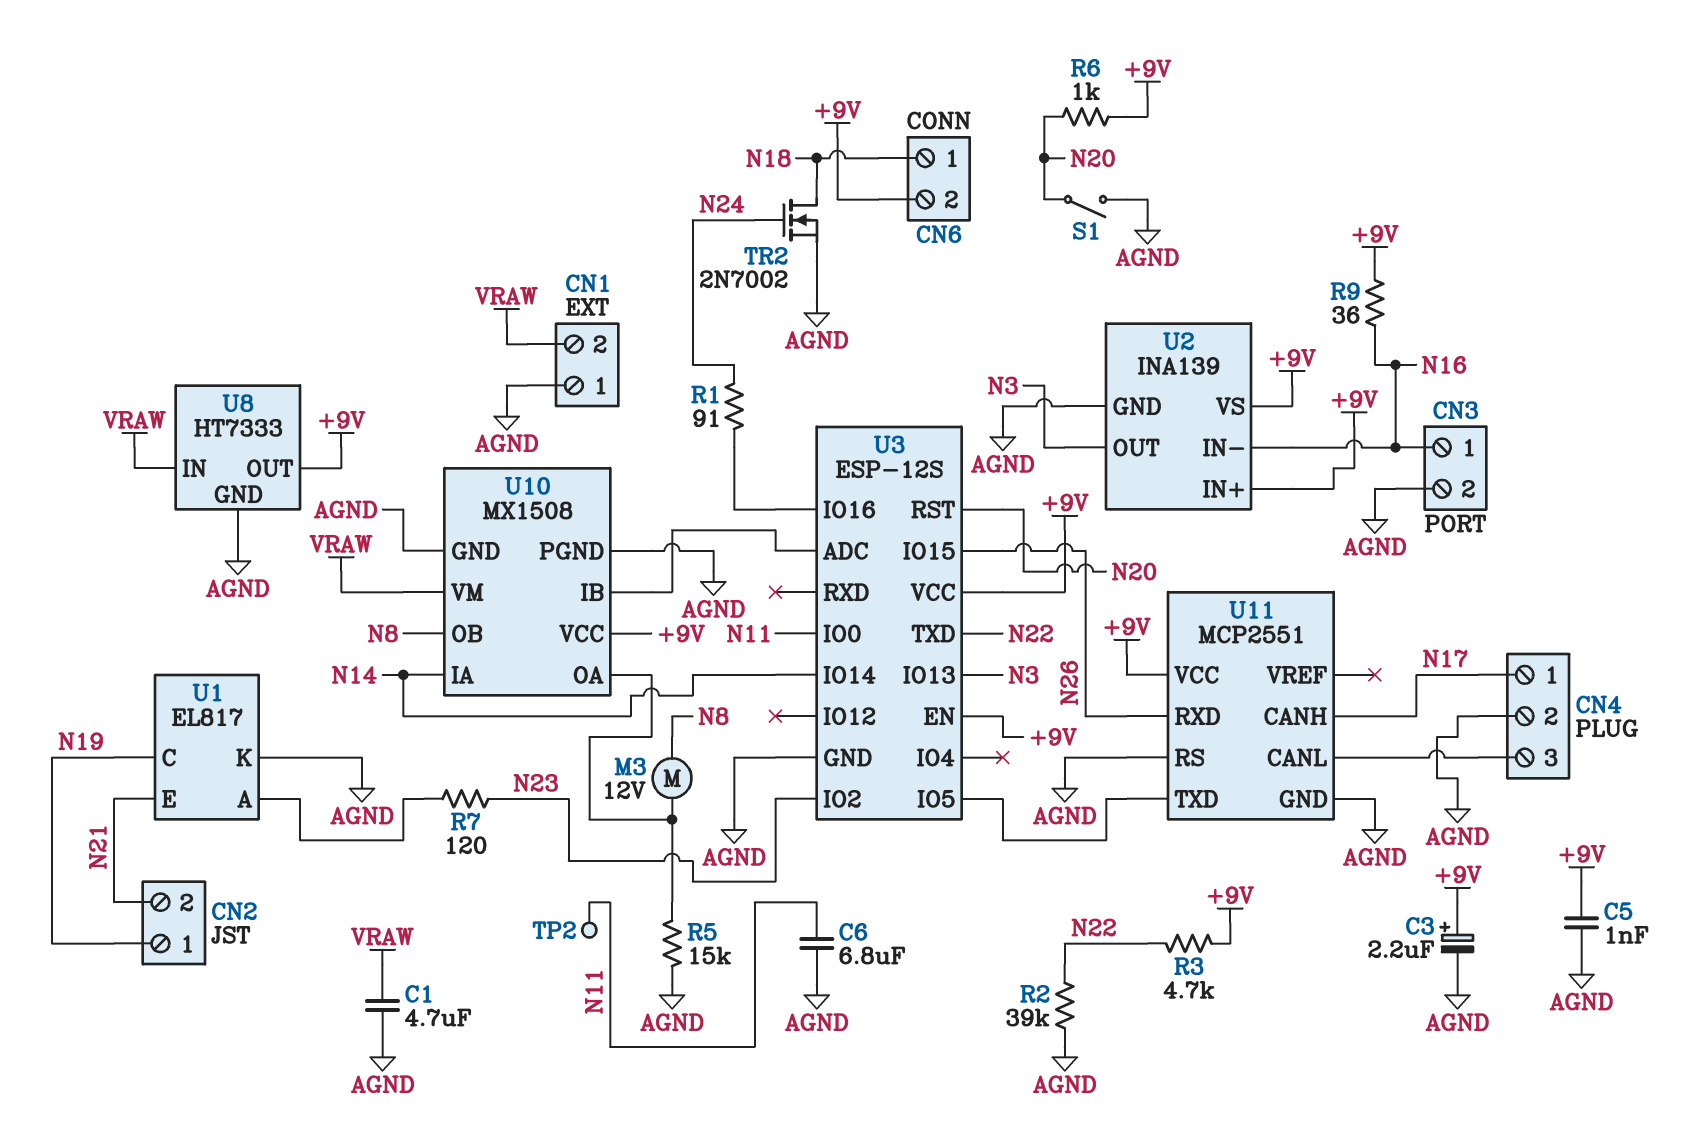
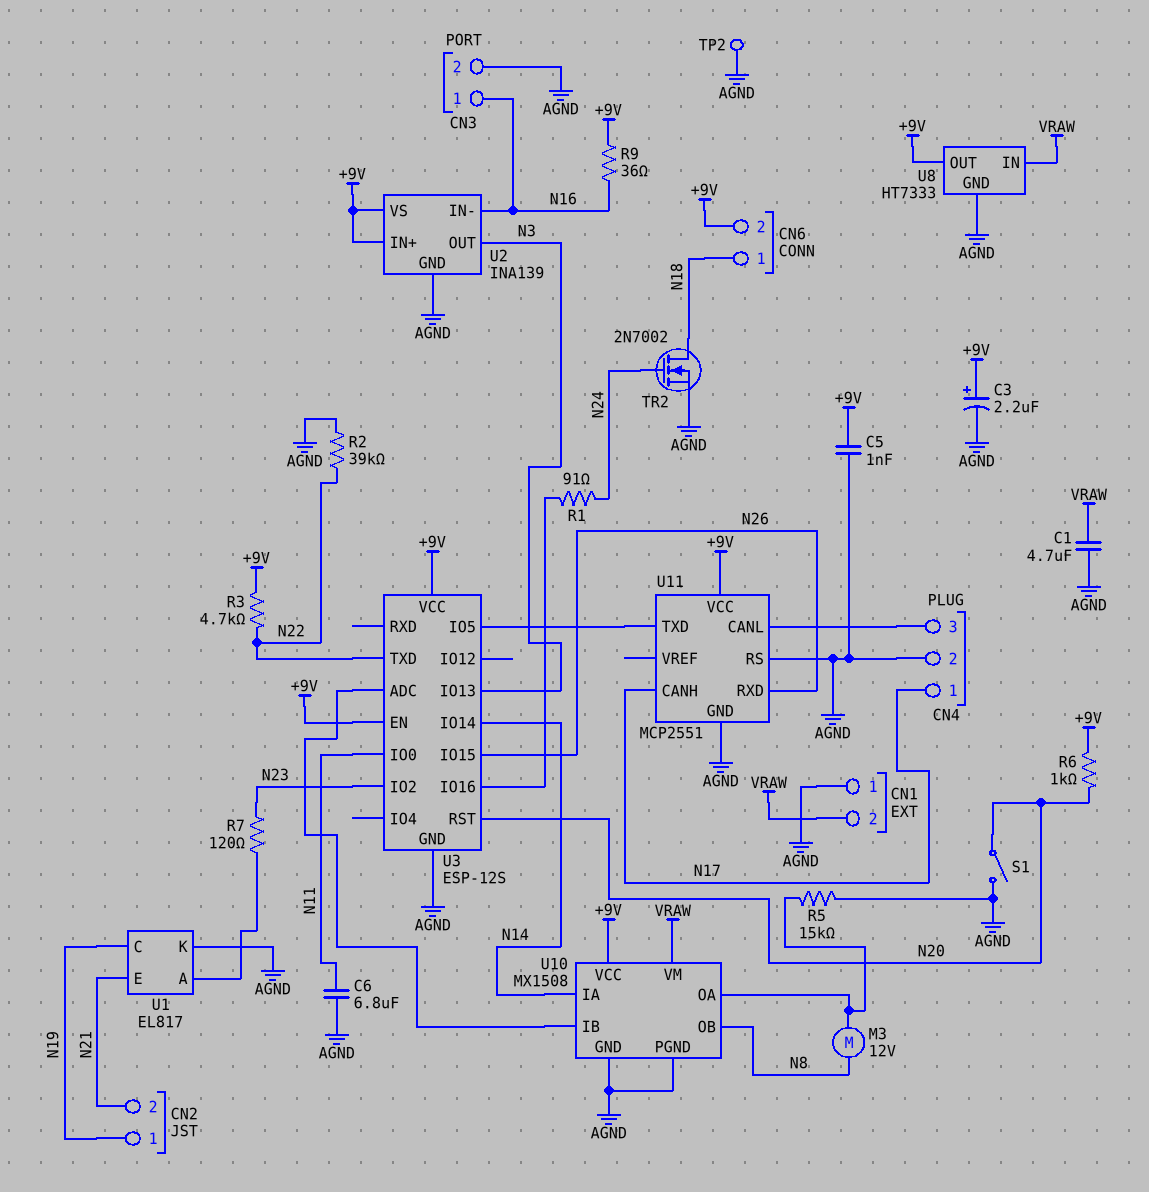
TP2: test point (N11) -> test point (AGND)

